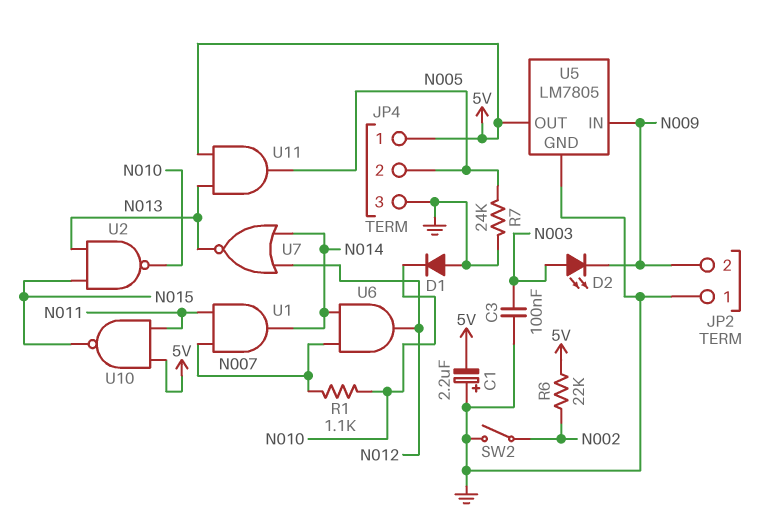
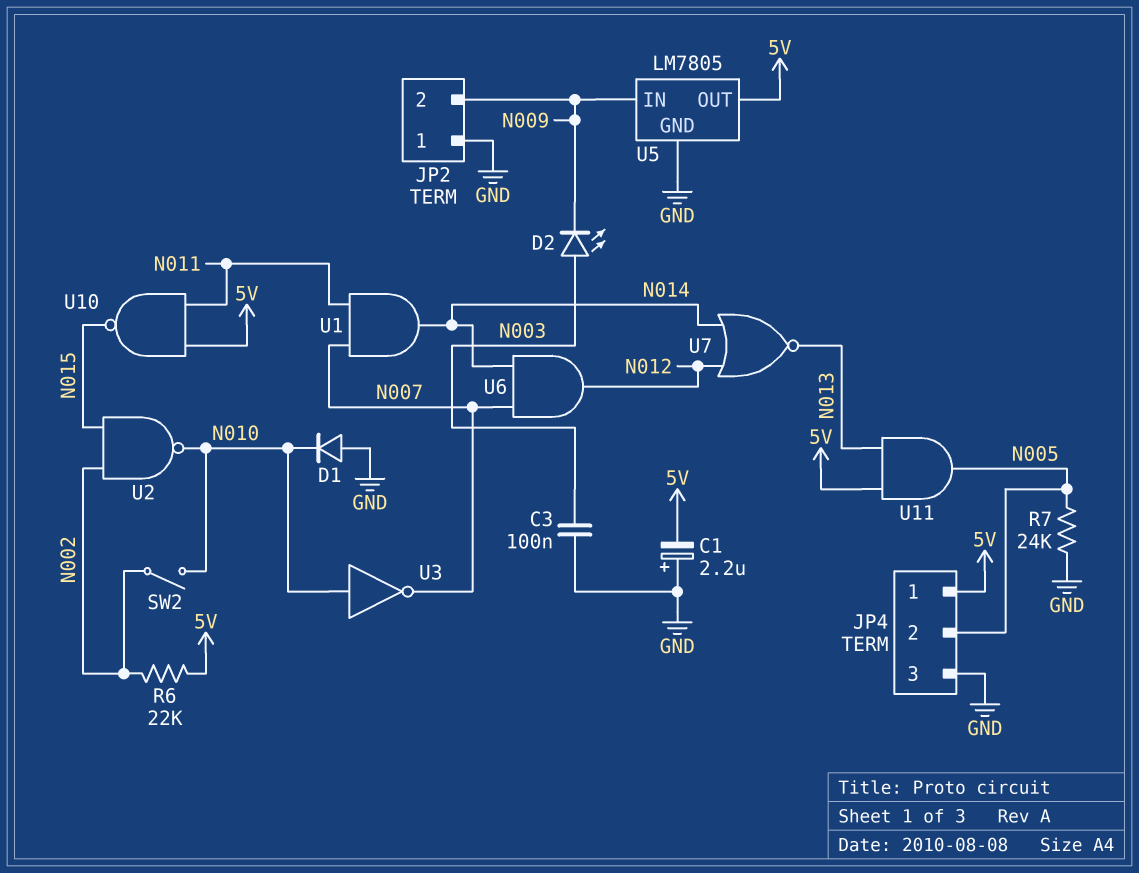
R1: 1.1k (N007, N010) -> none
SW2: switch (GND, N002) -> switch (N002, N010)
U2: NAND (in N013, in N015, out N010) -> NAND (in N002, in N015, out N010)
U3: none -> NOT (in N010, out N007)

